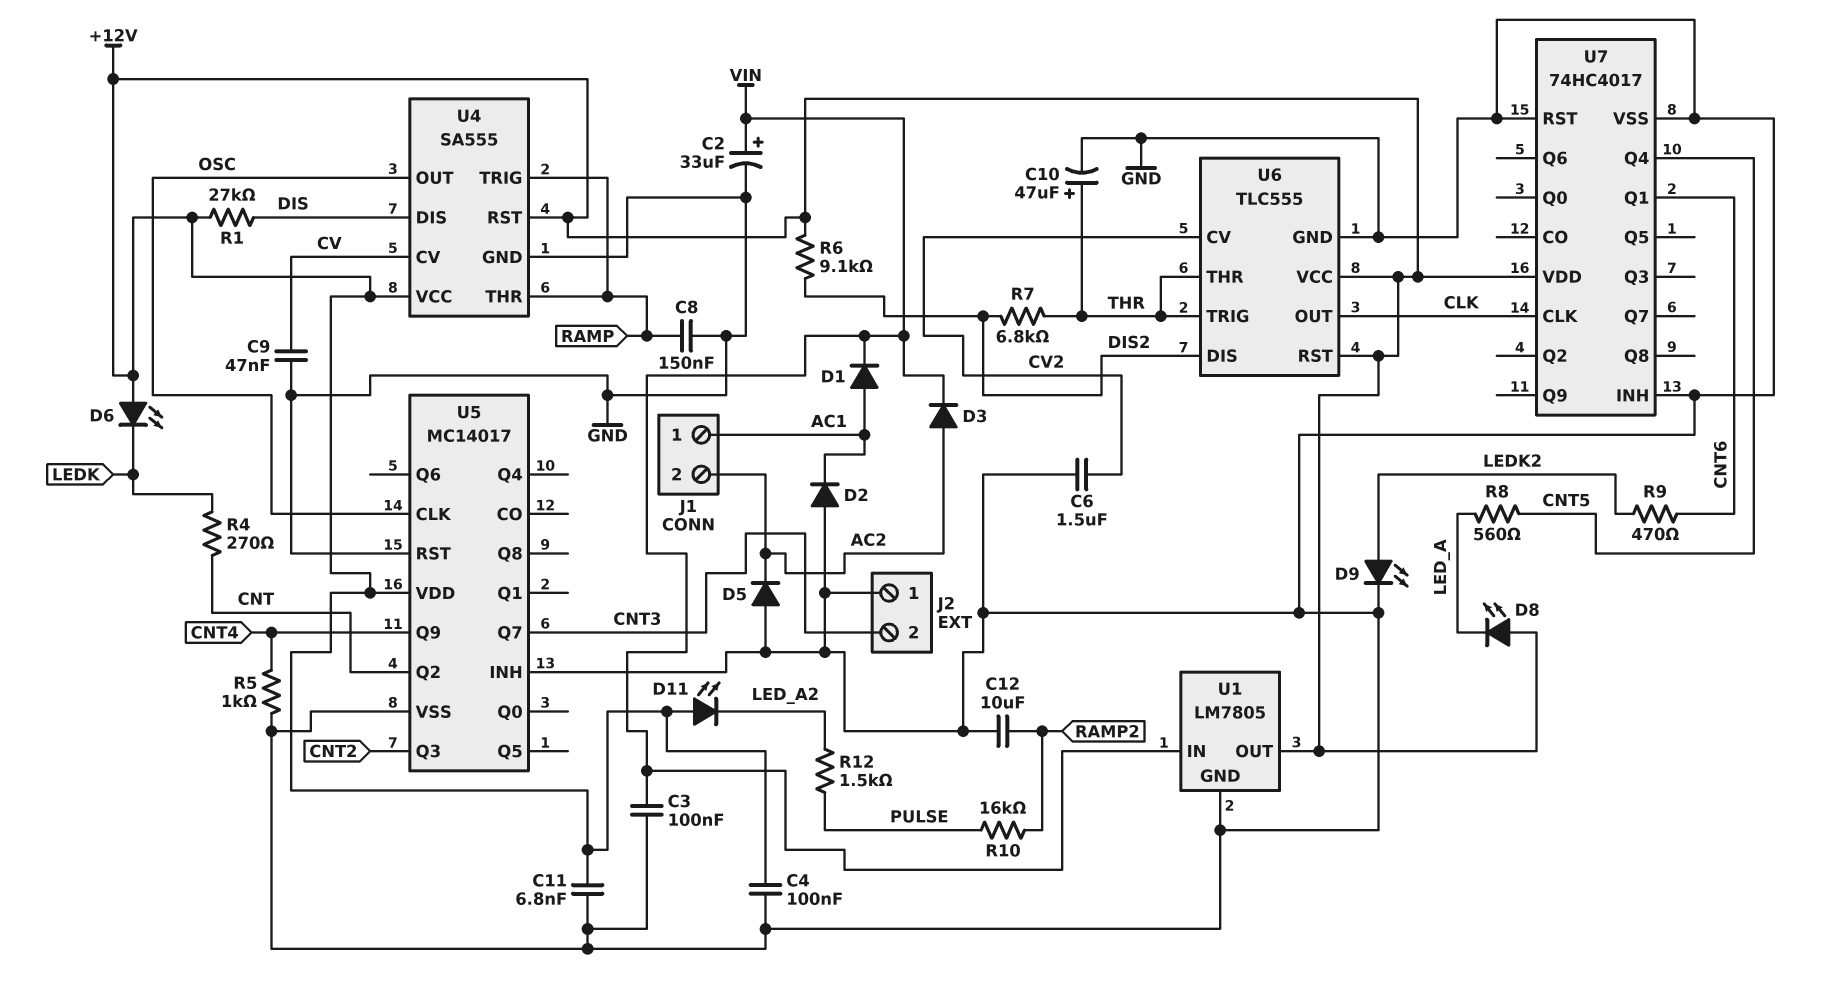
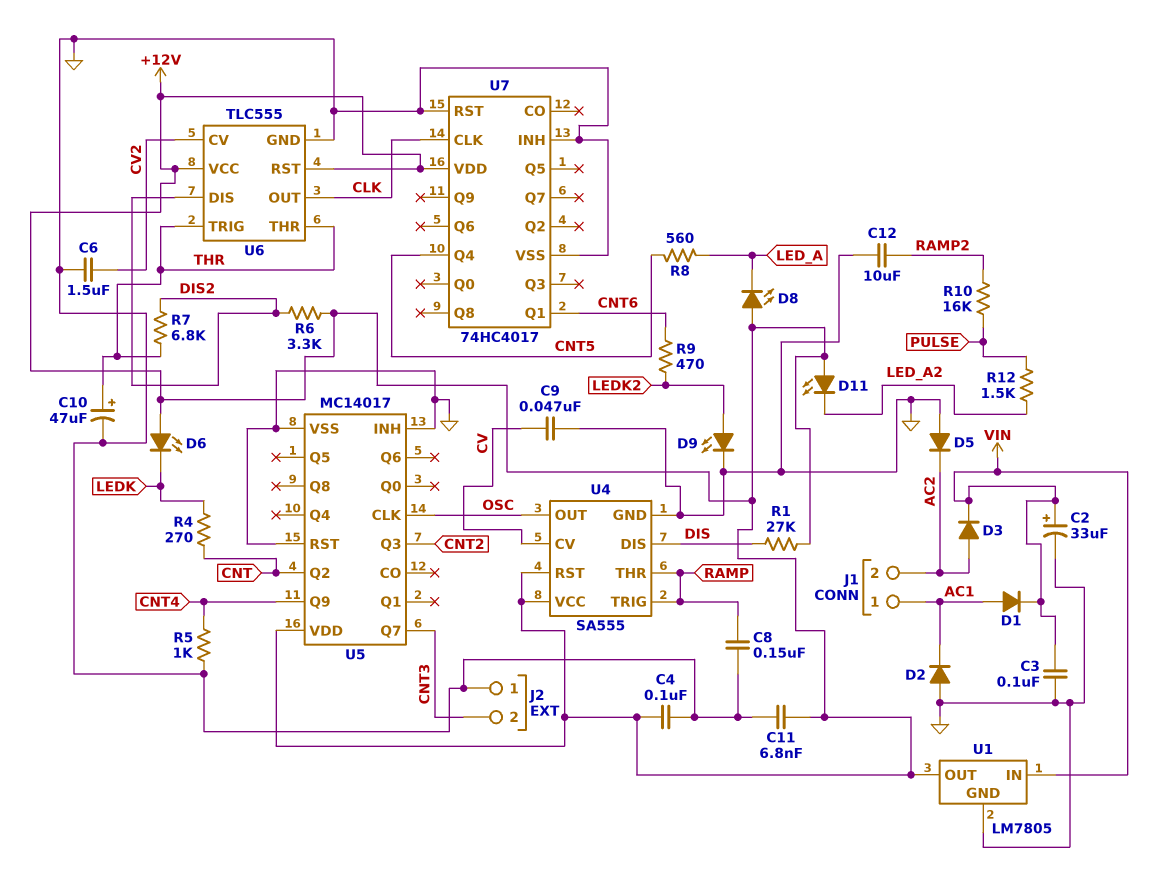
R6: 9.1k (+12V, DIS2) -> 3.3k (+12V, DIS2)

